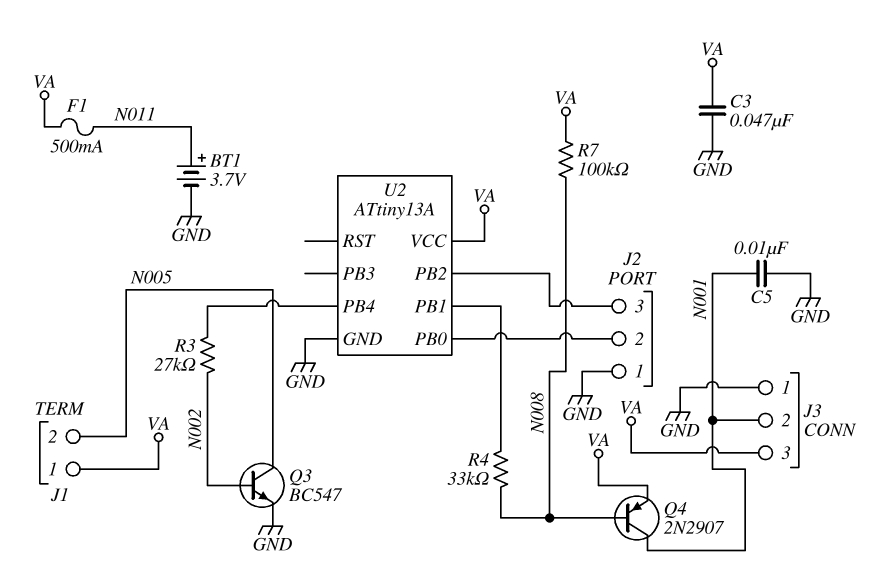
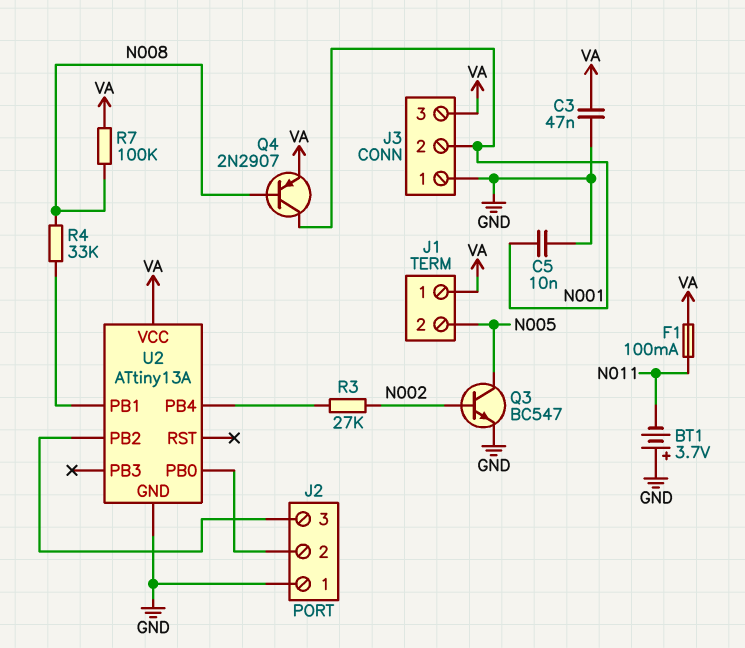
BT1: 3.7V (plus N011, minus GND) -> 3.7V (plus GND, minus N011)
F1: 500mA (N011, VA) -> 100mA (N011, VA)

